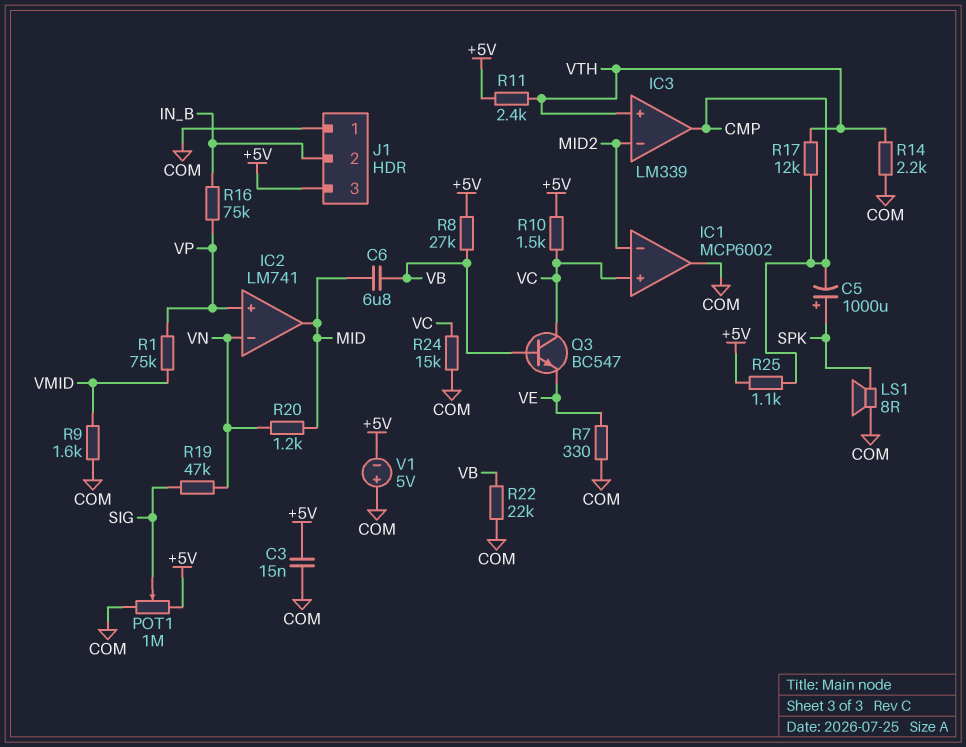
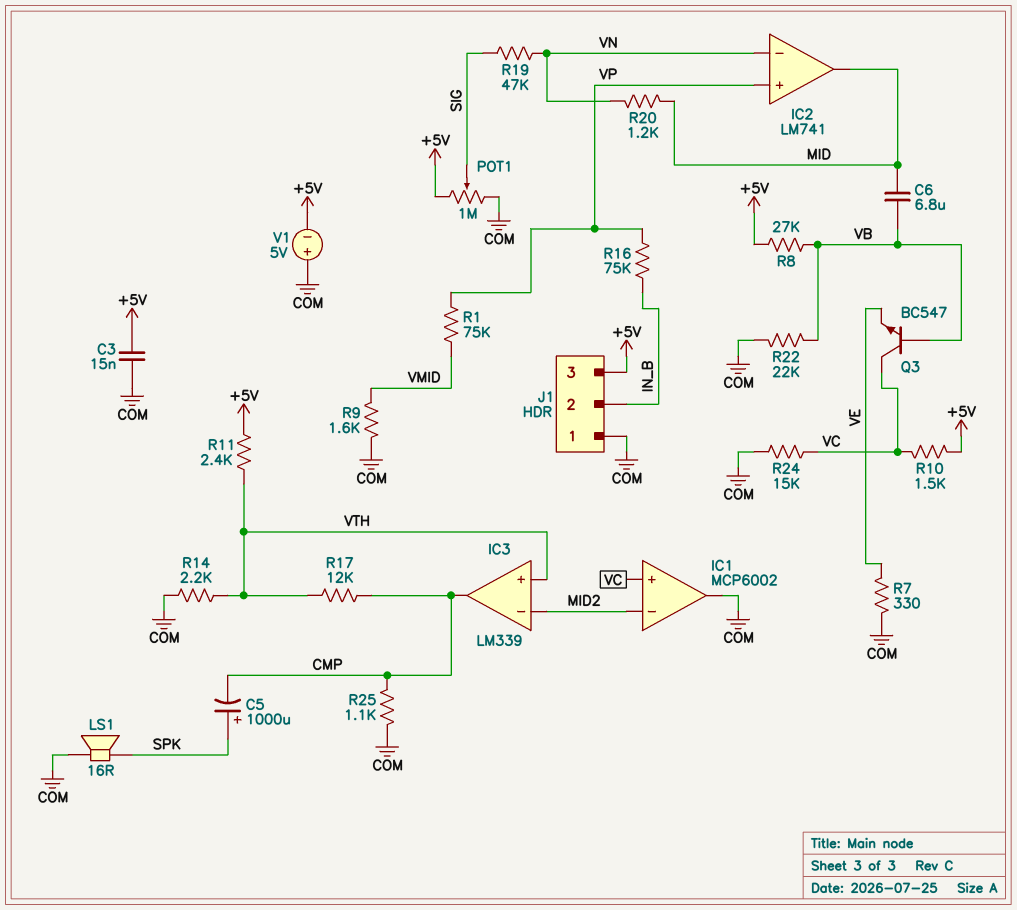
LS1: speaker 8R (COM, SPK) -> speaker 16R (COM, SPK)
R25: 1.1k (+5V, CMP) -> 1.1k (CMP, COM)

